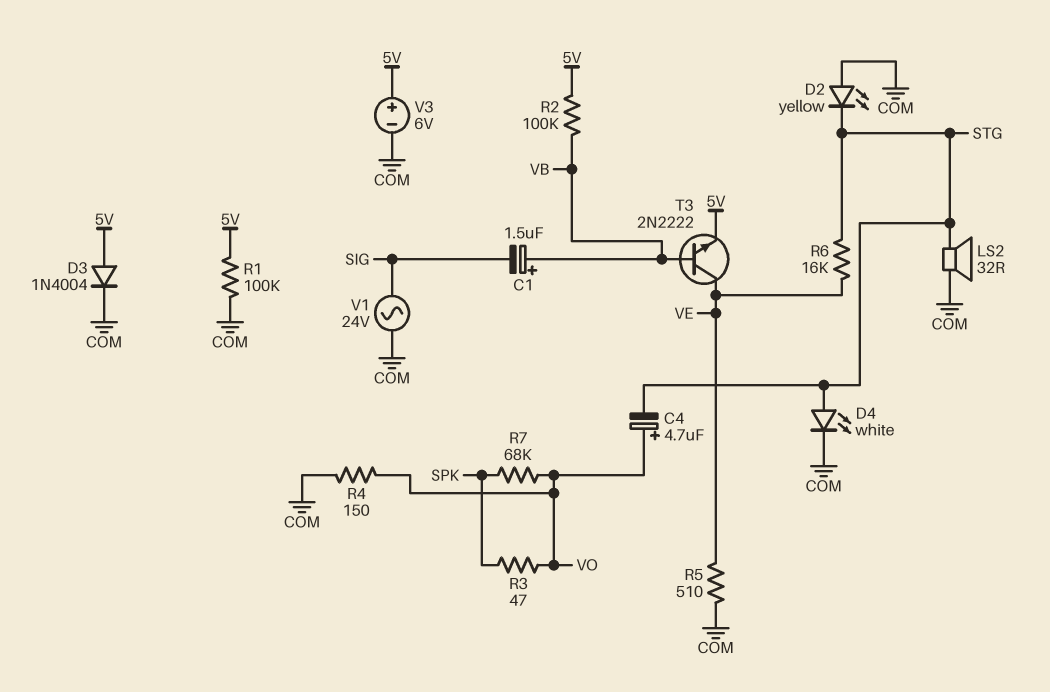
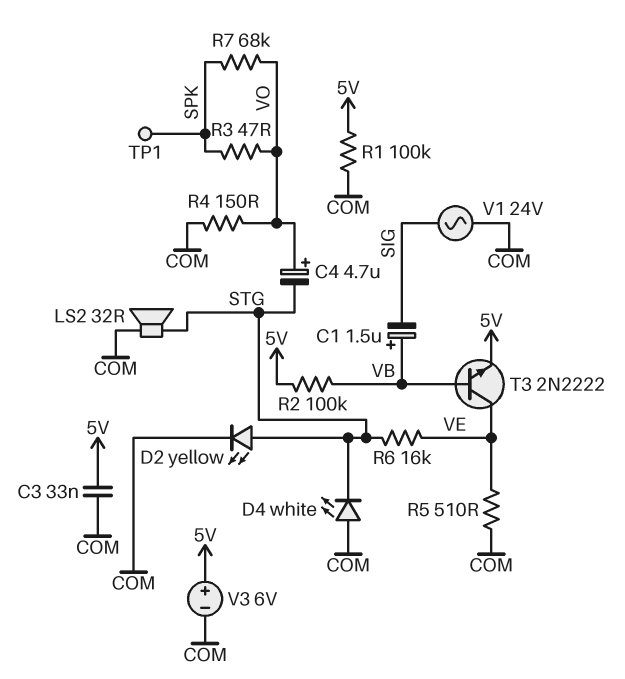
C3: none -> 33nF (5V, COM)
D2: LED yellow (A COM, K STG) -> LED yellow (A STG, K COM)
D3: diode 1N4004 (A 5V, K COM) -> none
D4: LED white (A STG, K COM) -> LED white (A COM, K STG)
TP1: none -> test point (SPK)

